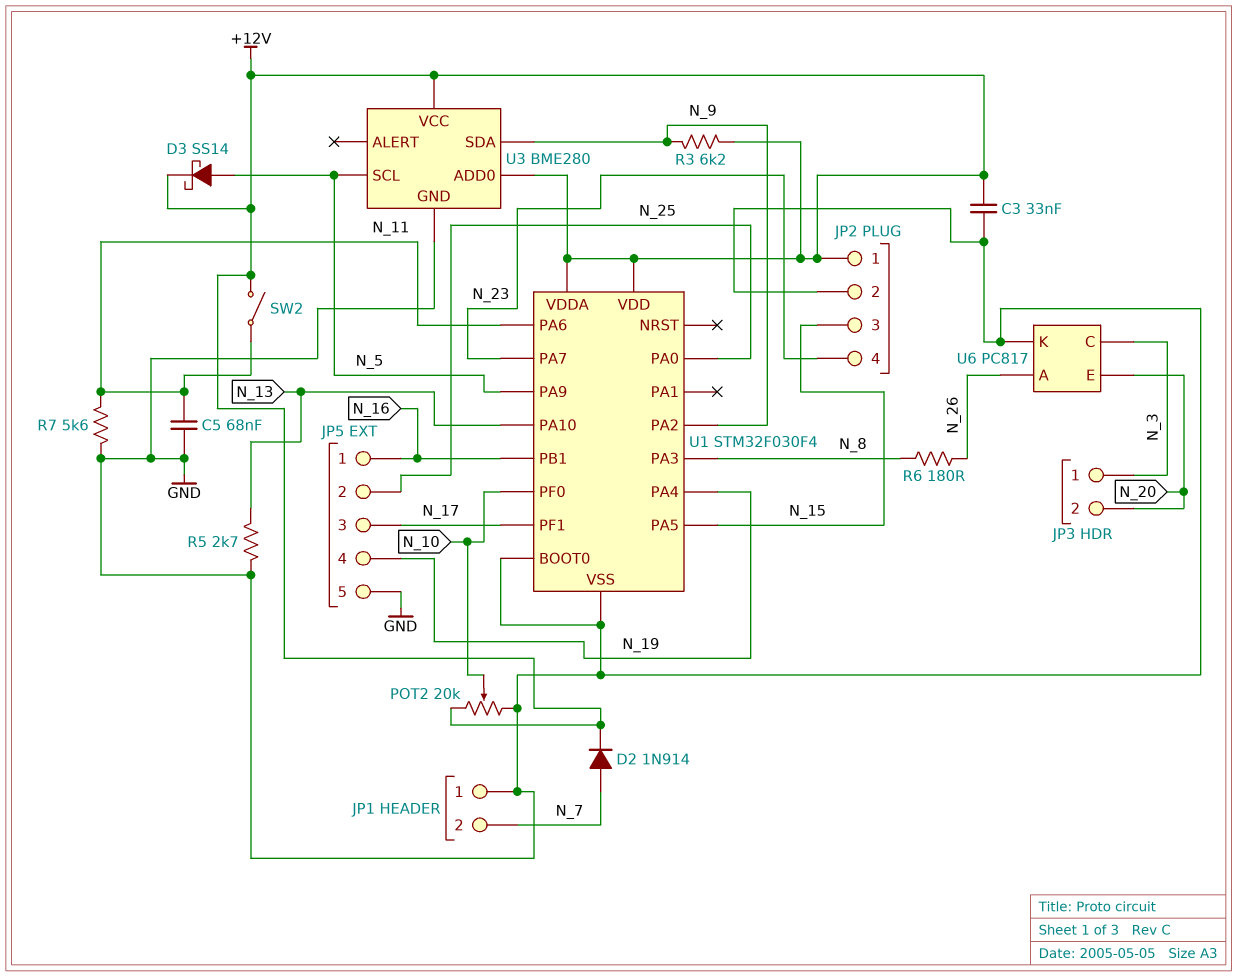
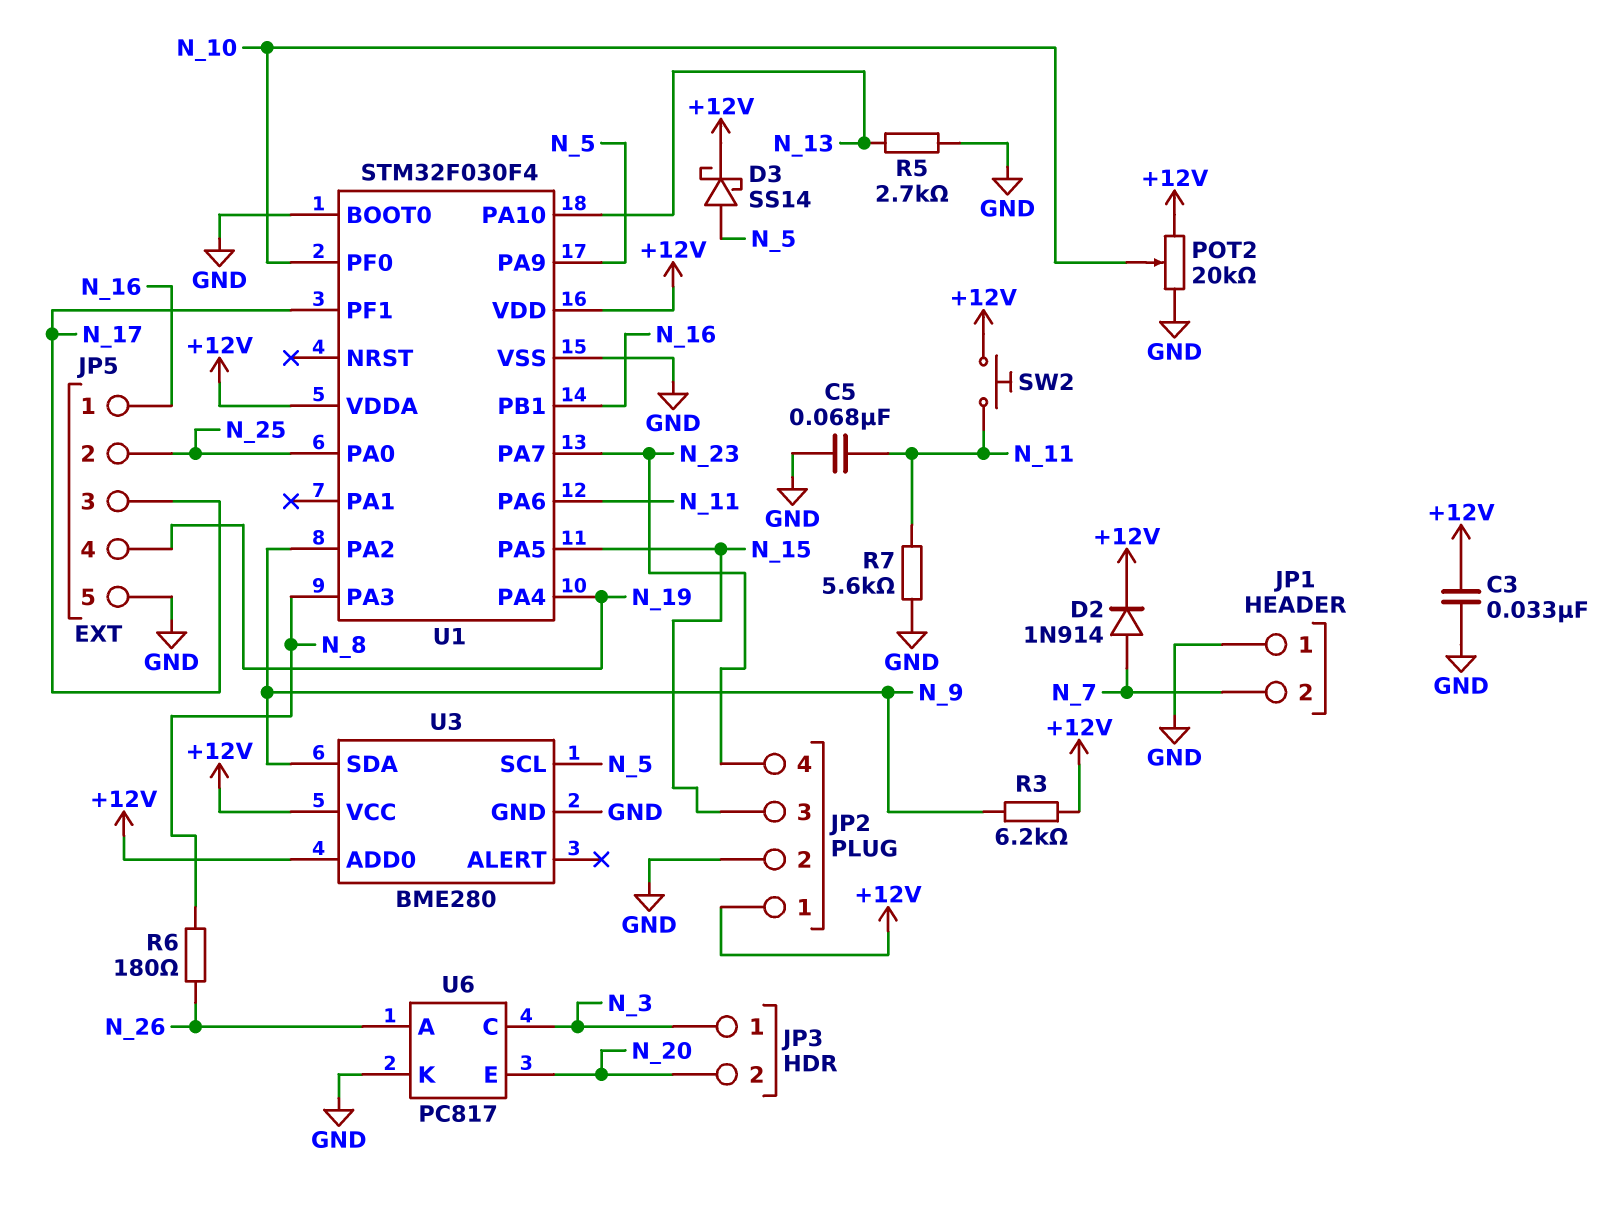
SW2: switch (+12V, N_11) -> button (+12V, N_11)

